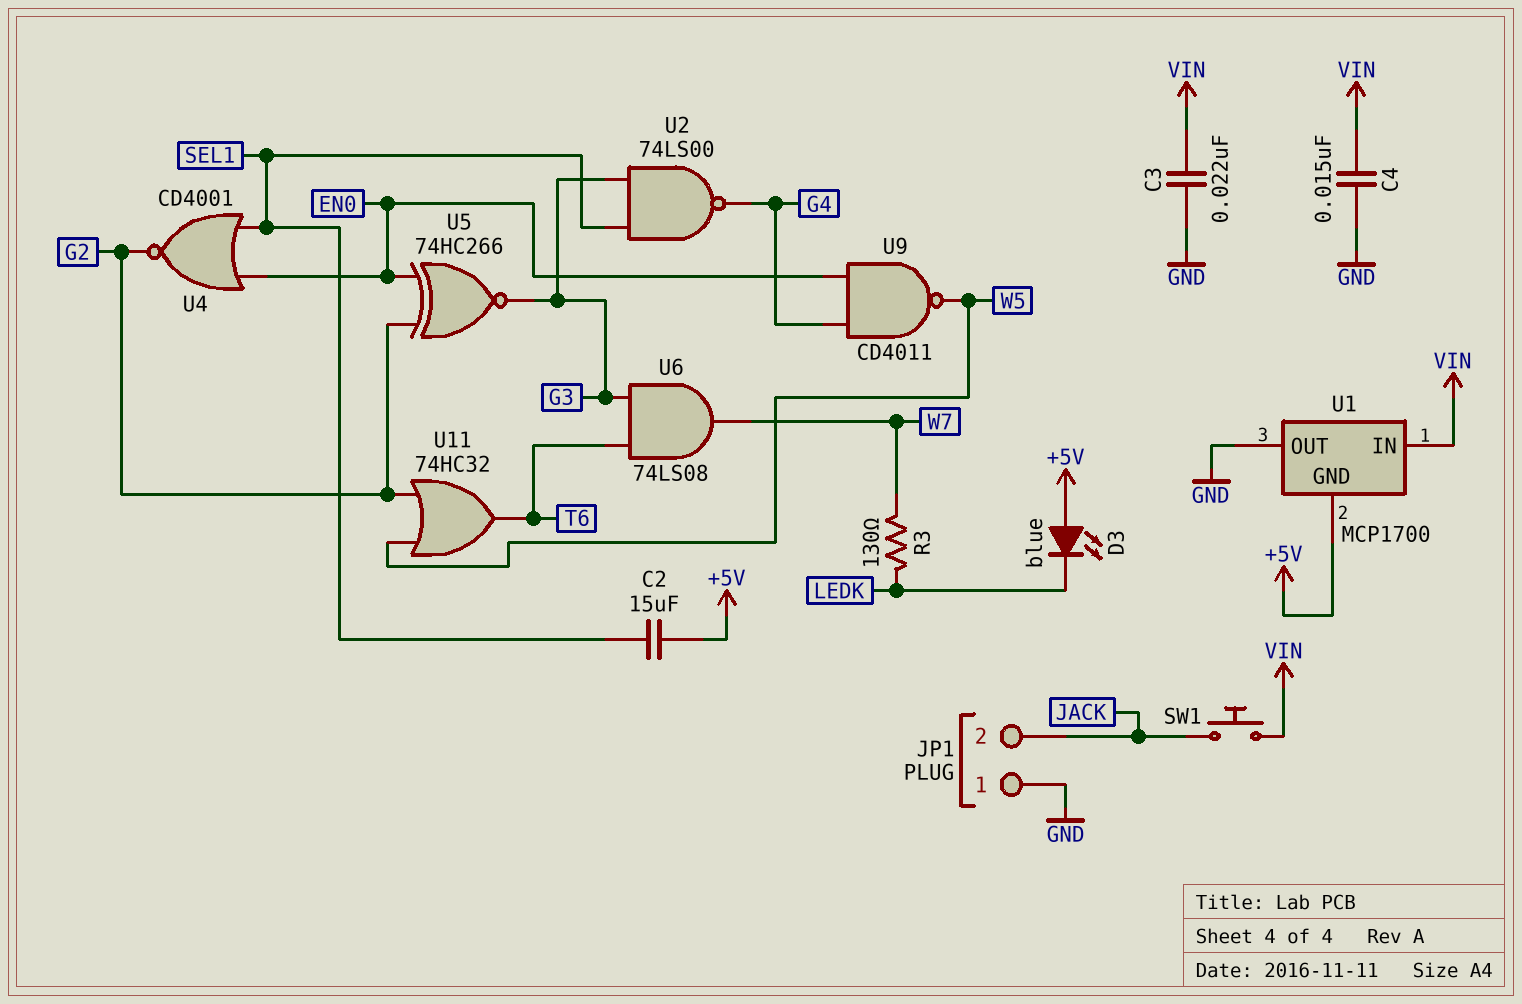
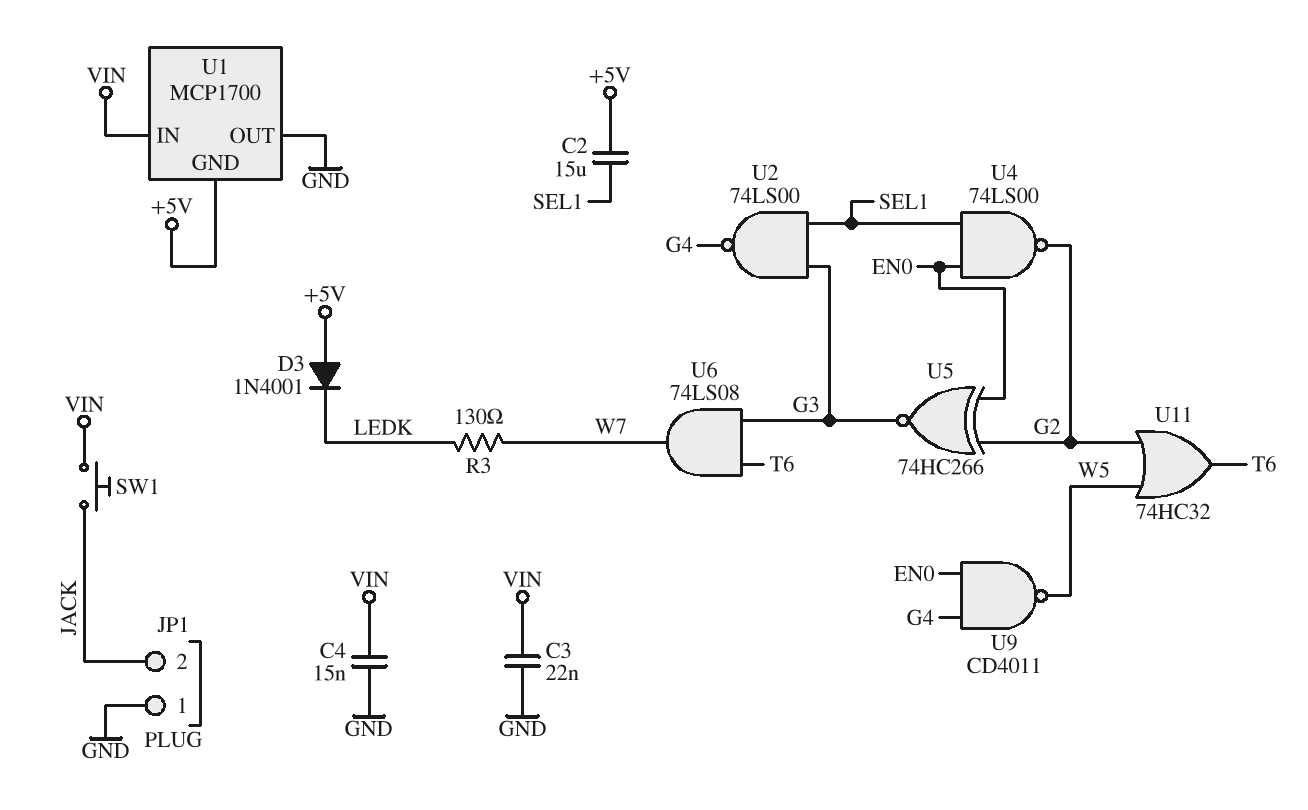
D3: LED blue (A +5V, K LEDK) -> diode 1N4001 (A +5V, K LEDK)
U4: NOR CD4001 (in EN0, in SEL1, out G2) -> NAND 74LS00 (in EN0, in SEL1, out G2)

